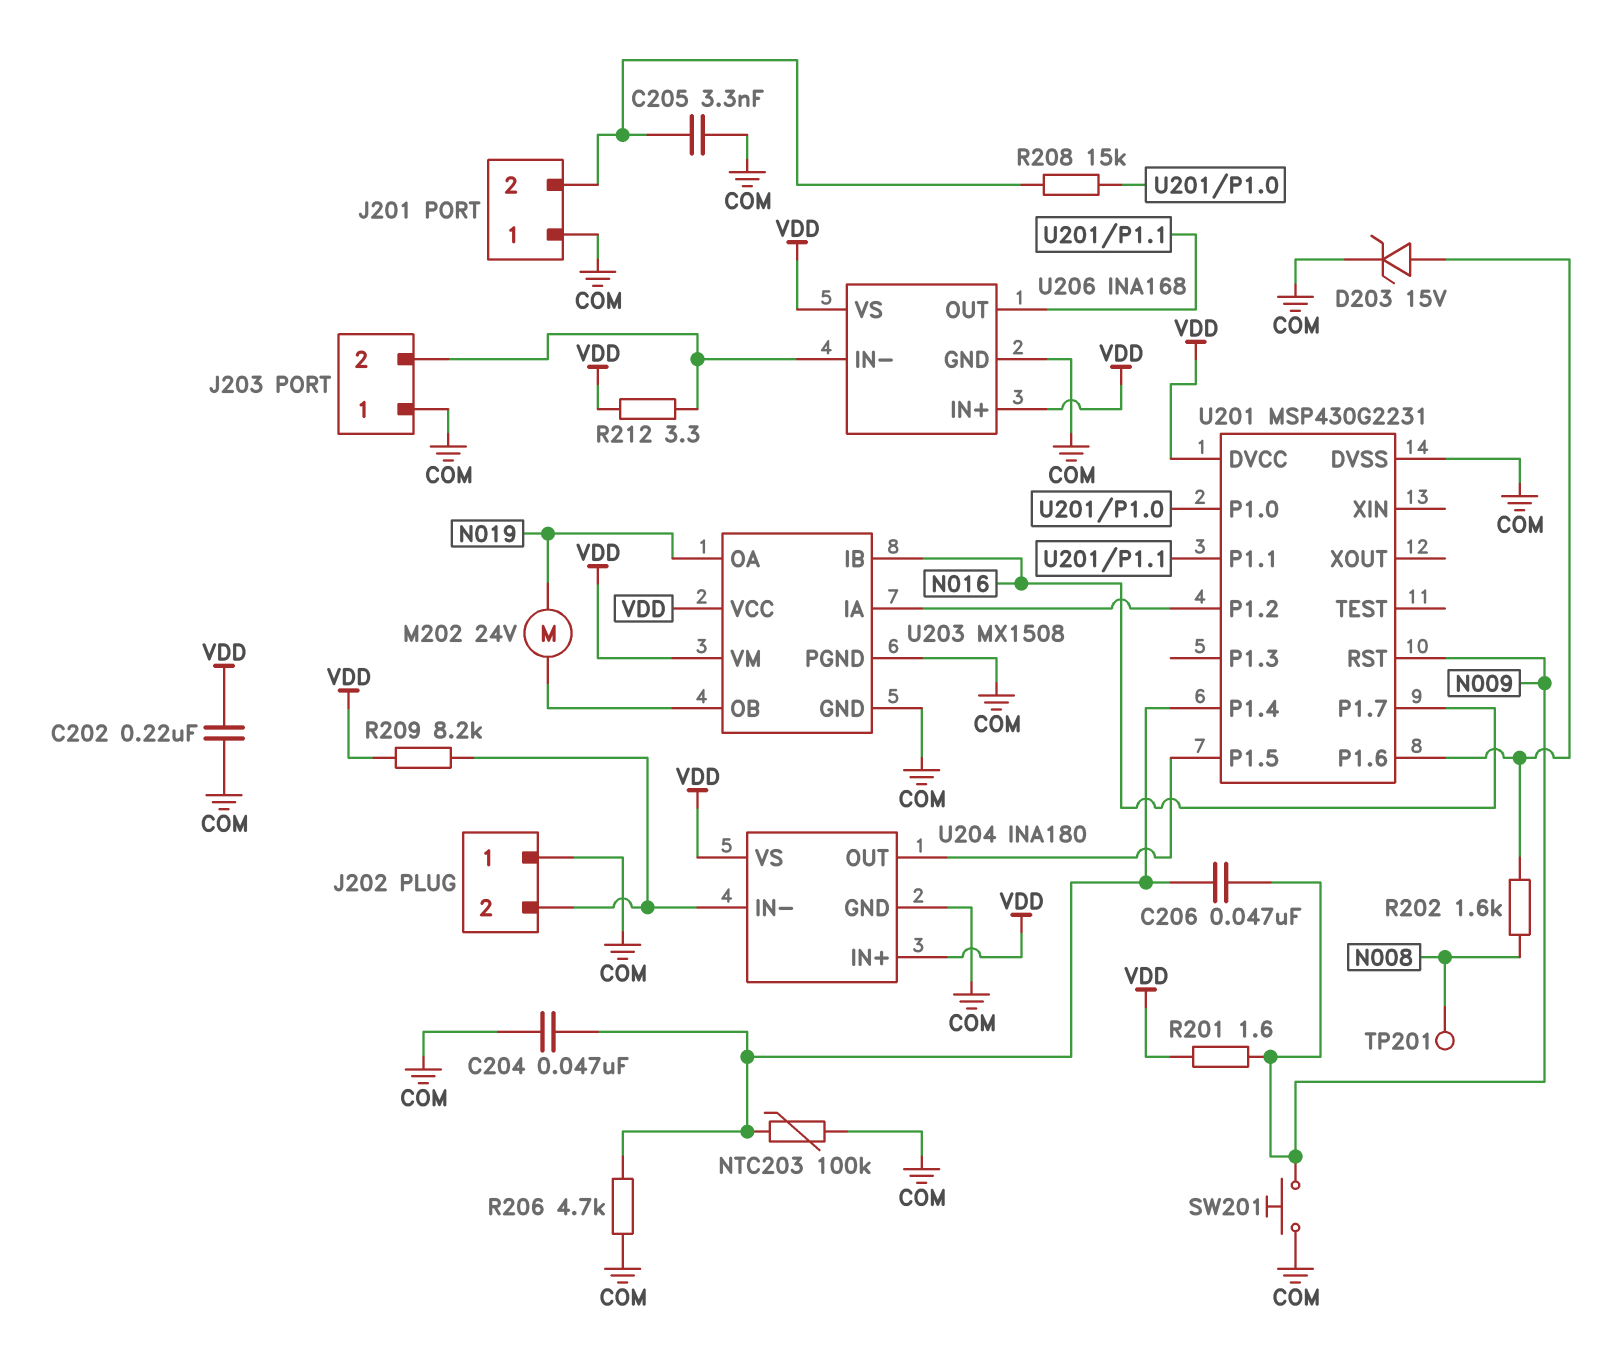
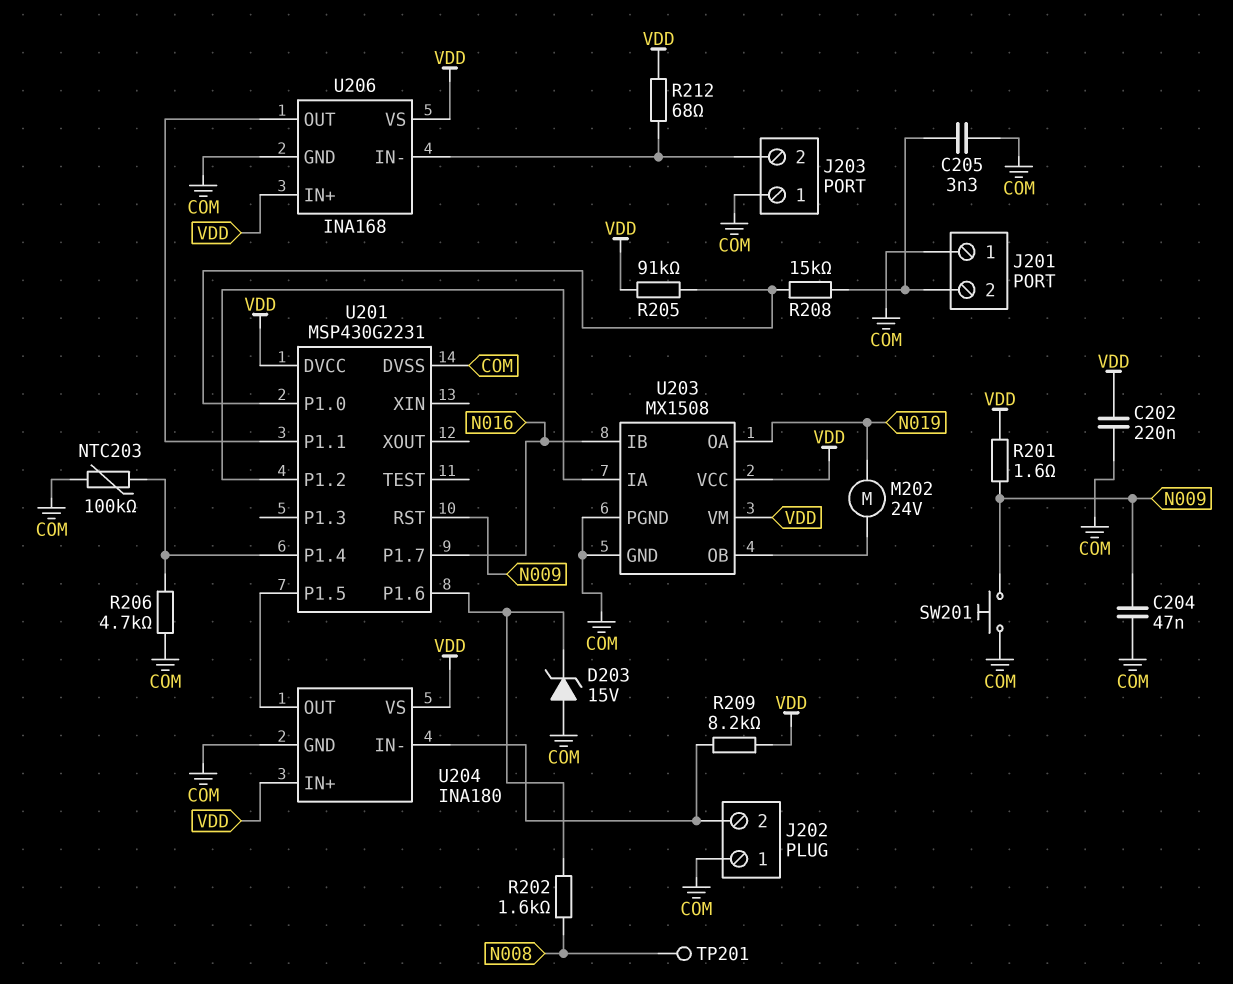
C204: 47nF (COM, U201/P1.4) -> 47nF (COM, N009)
C206: 47nF (N009, U201/P1.4) -> none
D203: zener 15V (A U201/P1.6, K COM) -> zener 15V (A COM, K U201/P1.6)
R205: none -> 91k (U201/P1.0, VDD)
R212: 3.3 (J203/2, VDD) -> 68 (J203/2, VDD)

